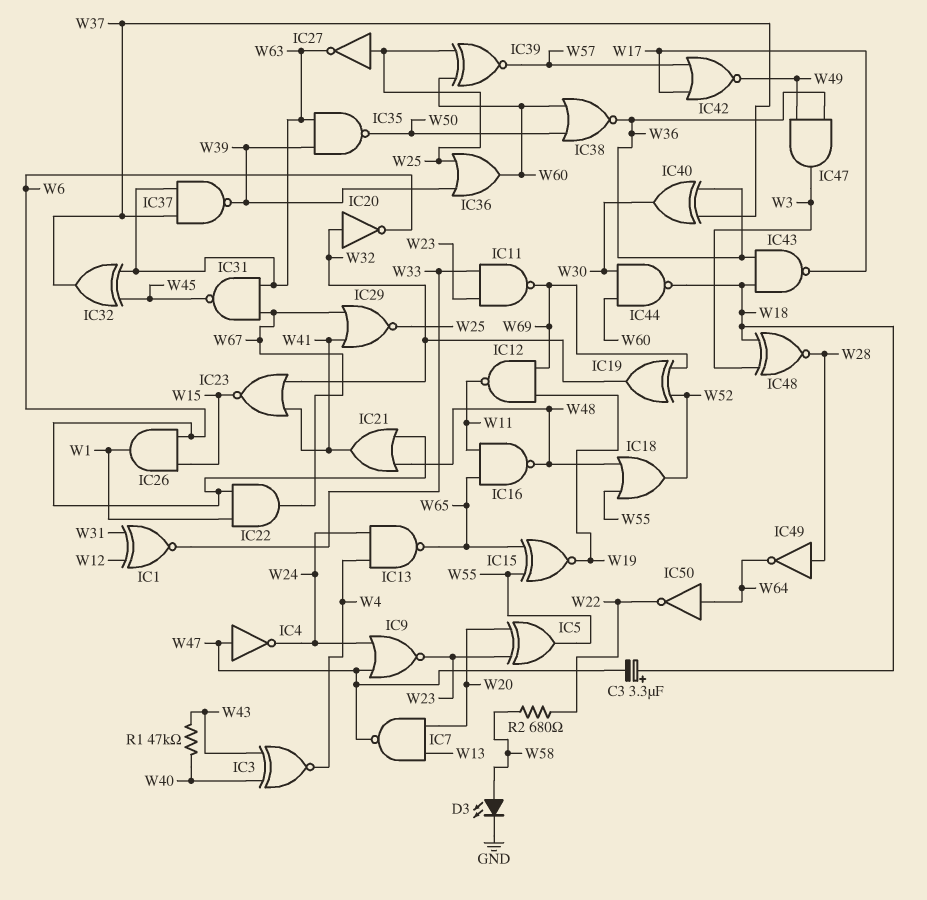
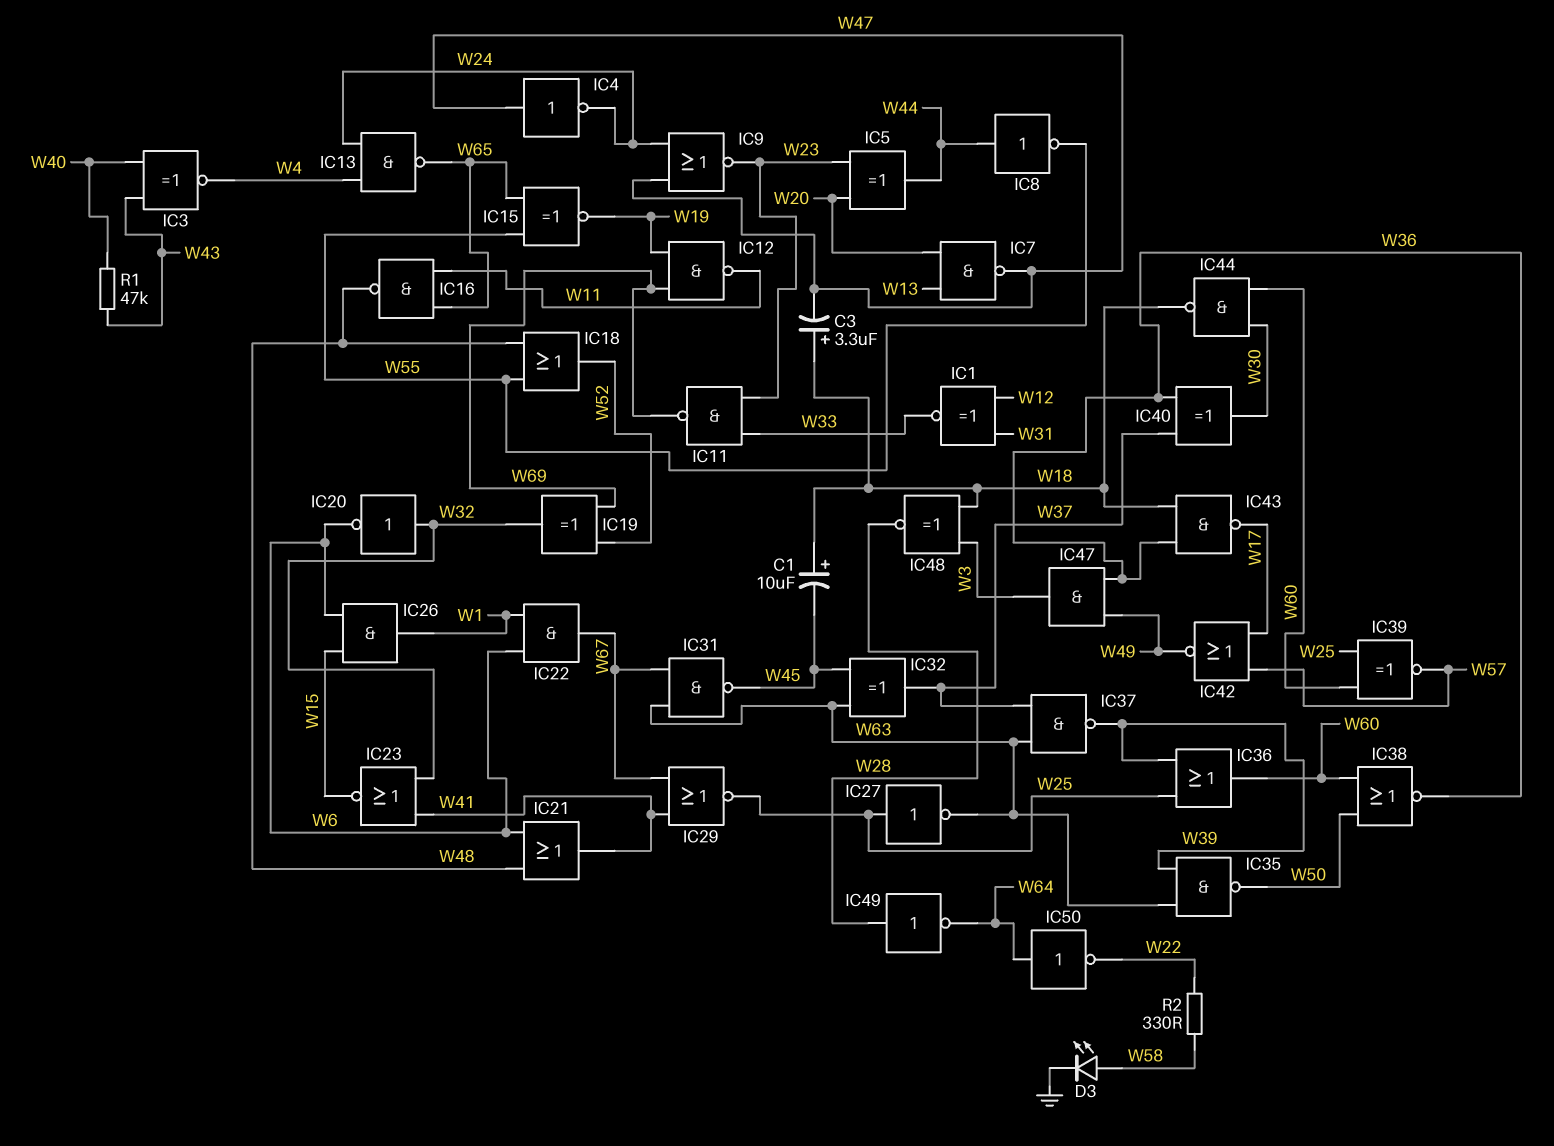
C1: none -> 10uF (plus W18, minus W45)
IC5: XOR (in W20, in W23, out W55) -> XOR (in W20, in W23, out W44)
IC8: none -> NOT (in W44, out W55)
R2: 680 (W22, W58) -> 330 (W22, W58)

